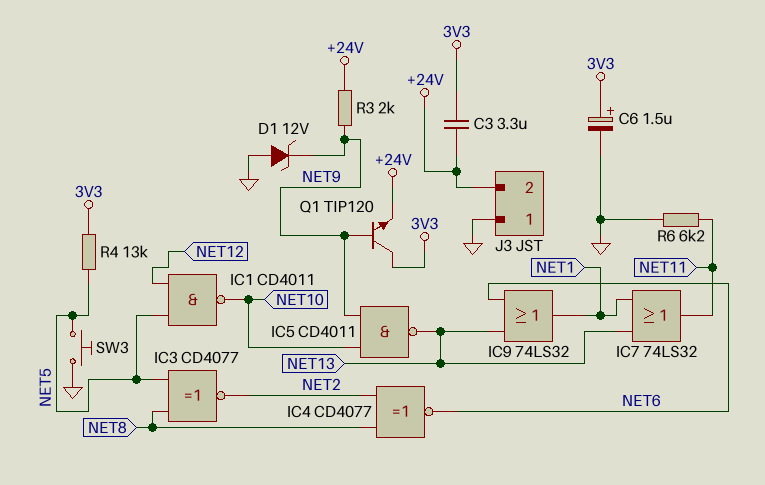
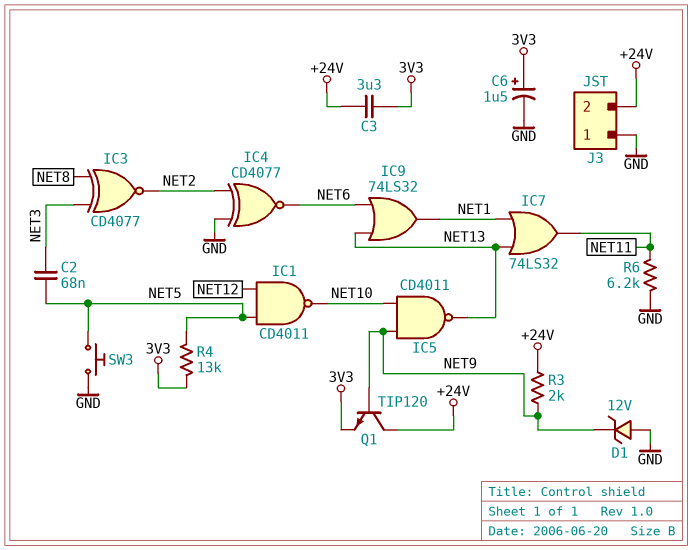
C2: none -> 68nF (NET3, NET5)
IC3: XNOR CD4077 (in NET5, in NET8, out NET2) -> XNOR CD4077 (in NET3, in NET8, out NET2)
IC4: XNOR CD4077 (in NET2, in NET8, out NET6) -> XNOR CD4077 (in GND, in NET2, out NET6)
Q1: NPN TIP120 (B NET9, C 3V3, E +24V) -> NPN TIP120 (B NET9, C +24V, E 3V3)

